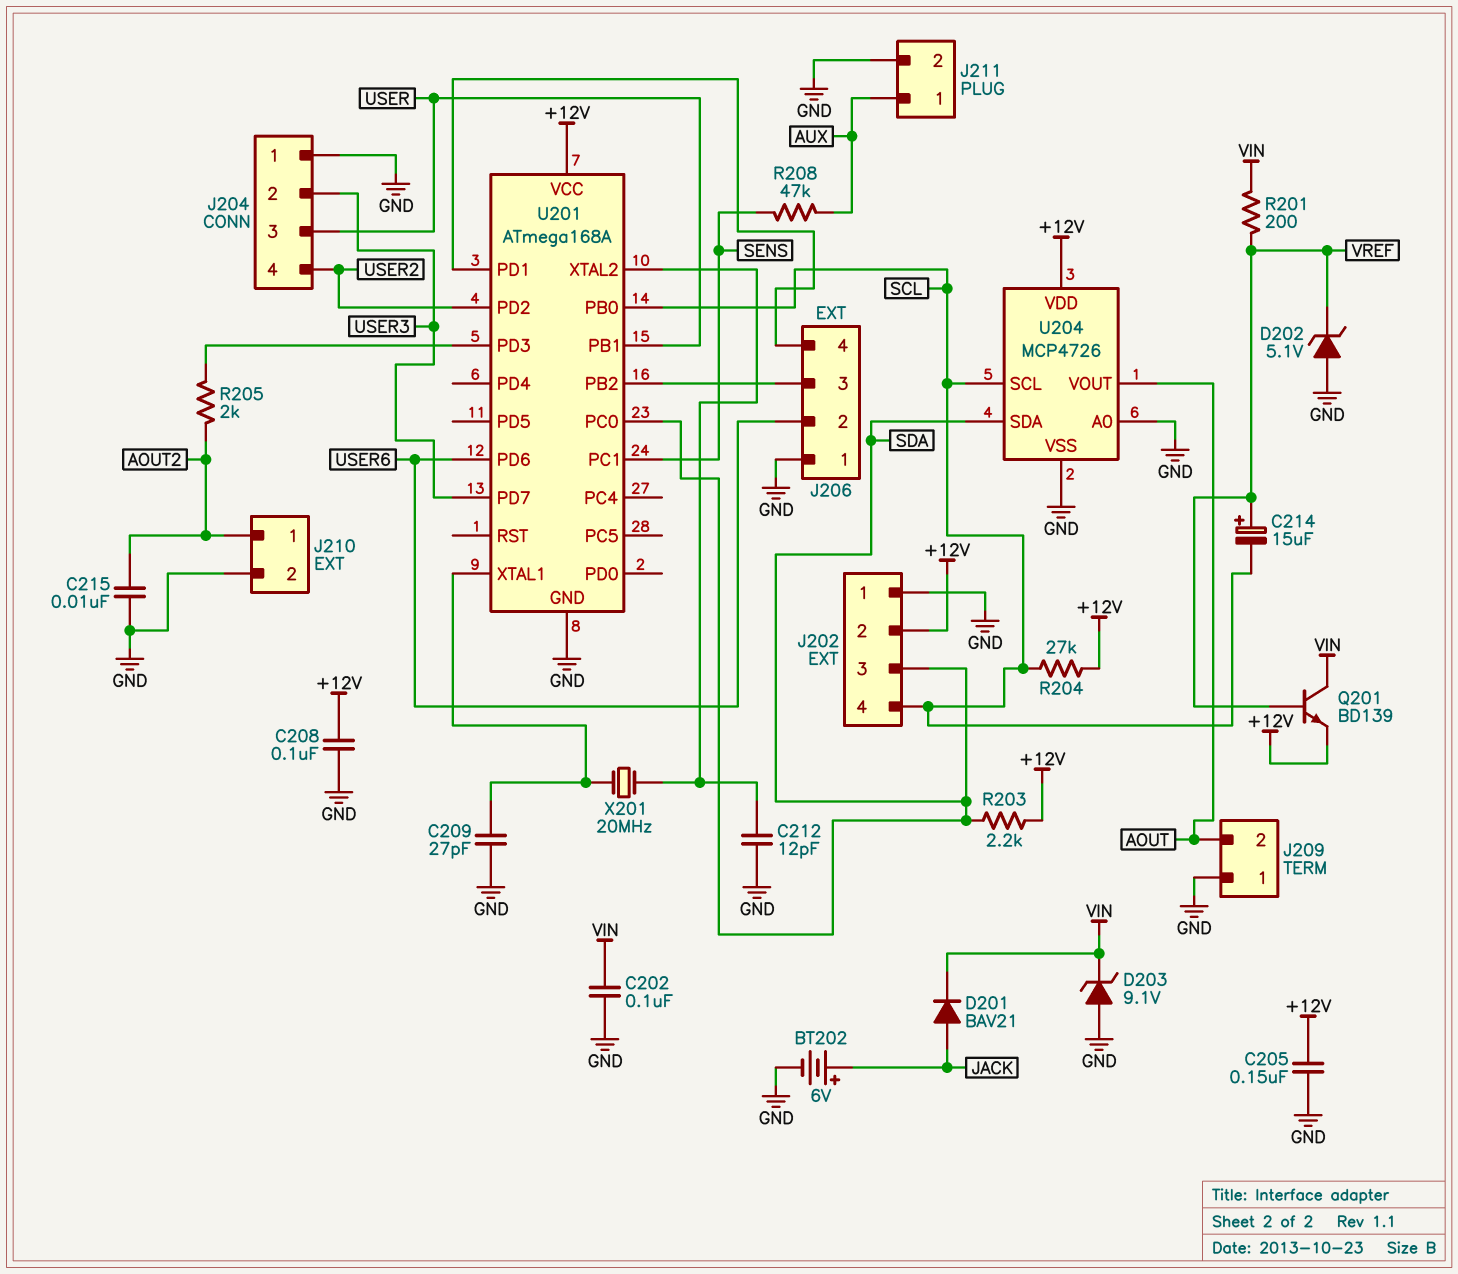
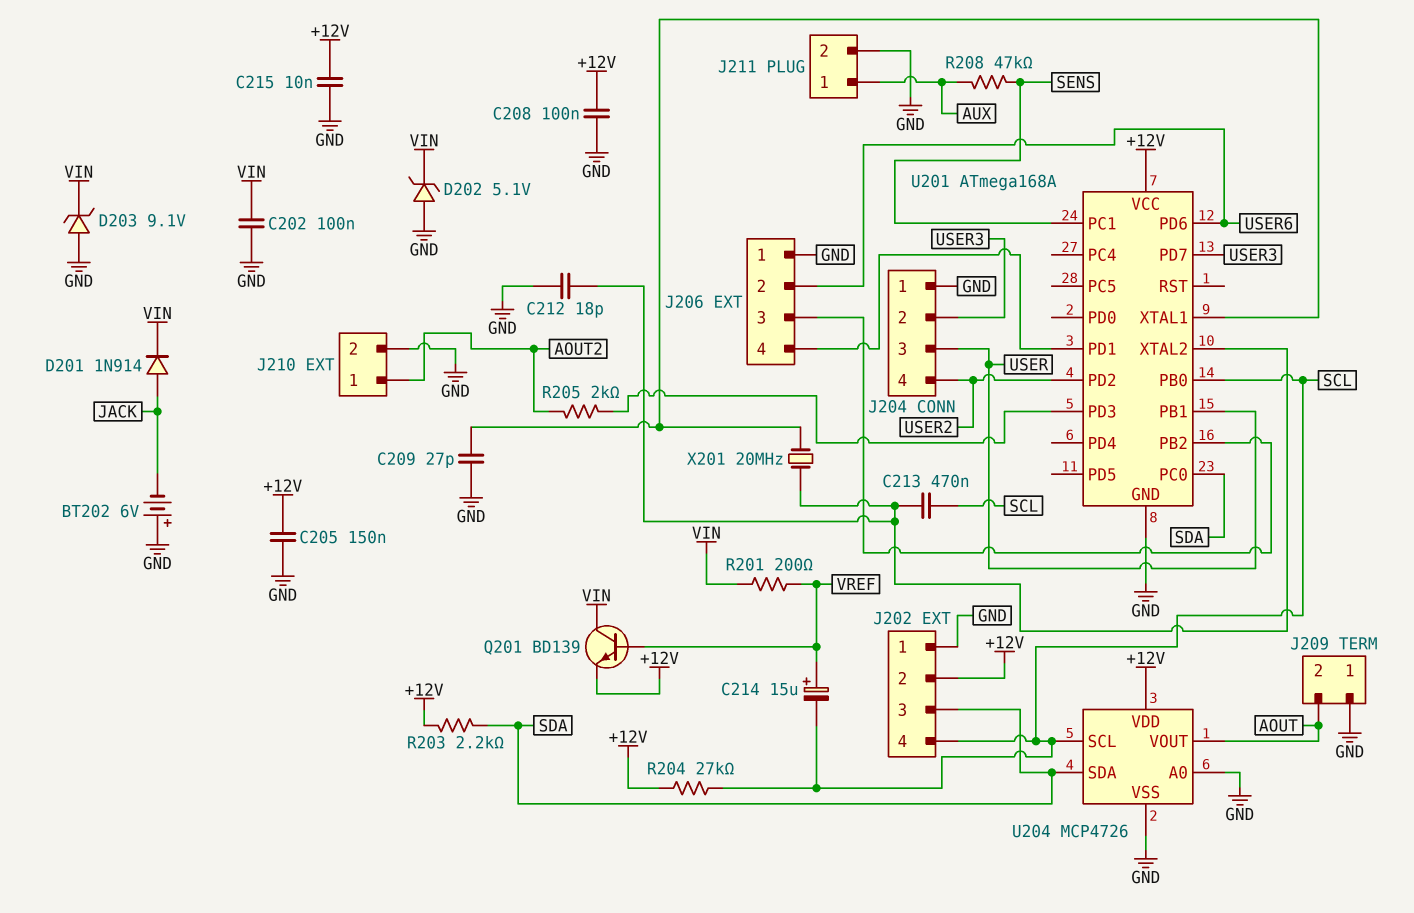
BT202: 6V (plus JACK, minus GND) -> 6V (plus GND, minus JACK)
C212: 12pF (GND, U201/XTAL2) -> 18pF (GND, U201/XTAL2)
C213: none -> 470nF (SCL, U201/XTAL2)
C215: 10nF (AOUT2, GND) -> 10nF (+12V, GND)
D201: diode BAV21 (A JACK, K VIN) -> diode 1N914 (A JACK, K VIN)
D202: zener 5.1V (A GND, K VREF) -> zener 5.1V (A GND, K VIN)

